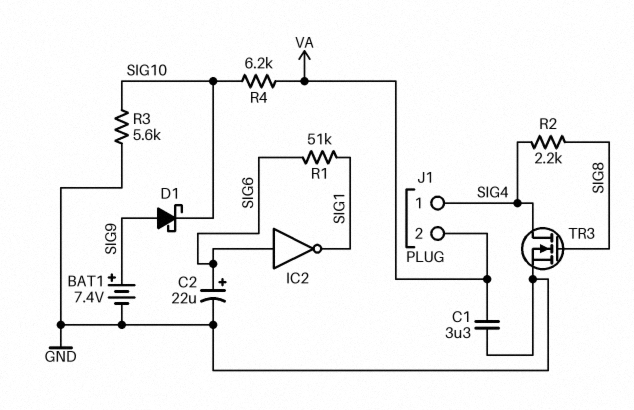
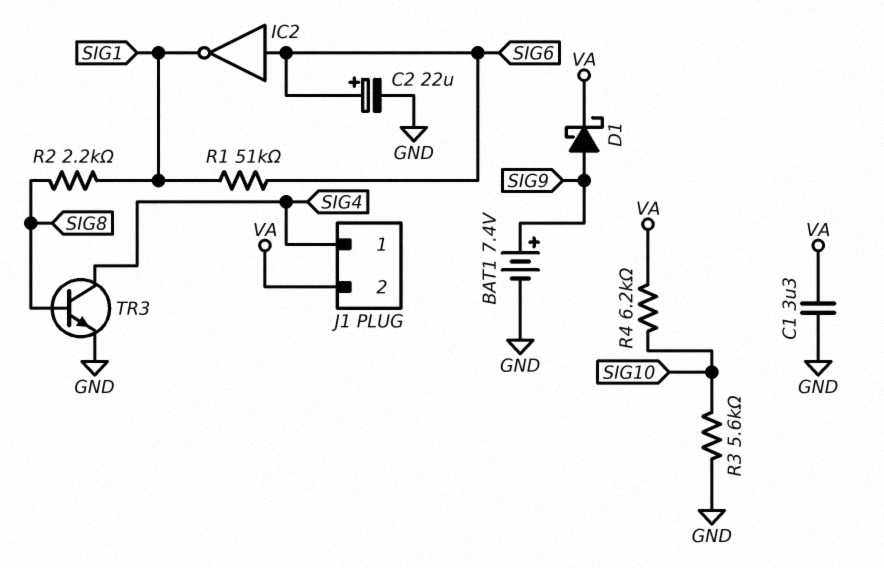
D1: schottky (A SIG9, K SIG10) -> schottky (A SIG9, K VA)
R2: 2.2k (SIG4, SIG8) -> 2.2k (SIG1, SIG8)
TR3: NMOS (G SIG8, D SIG4, S GND) -> NPN (B SIG8, C SIG4, E GND)

